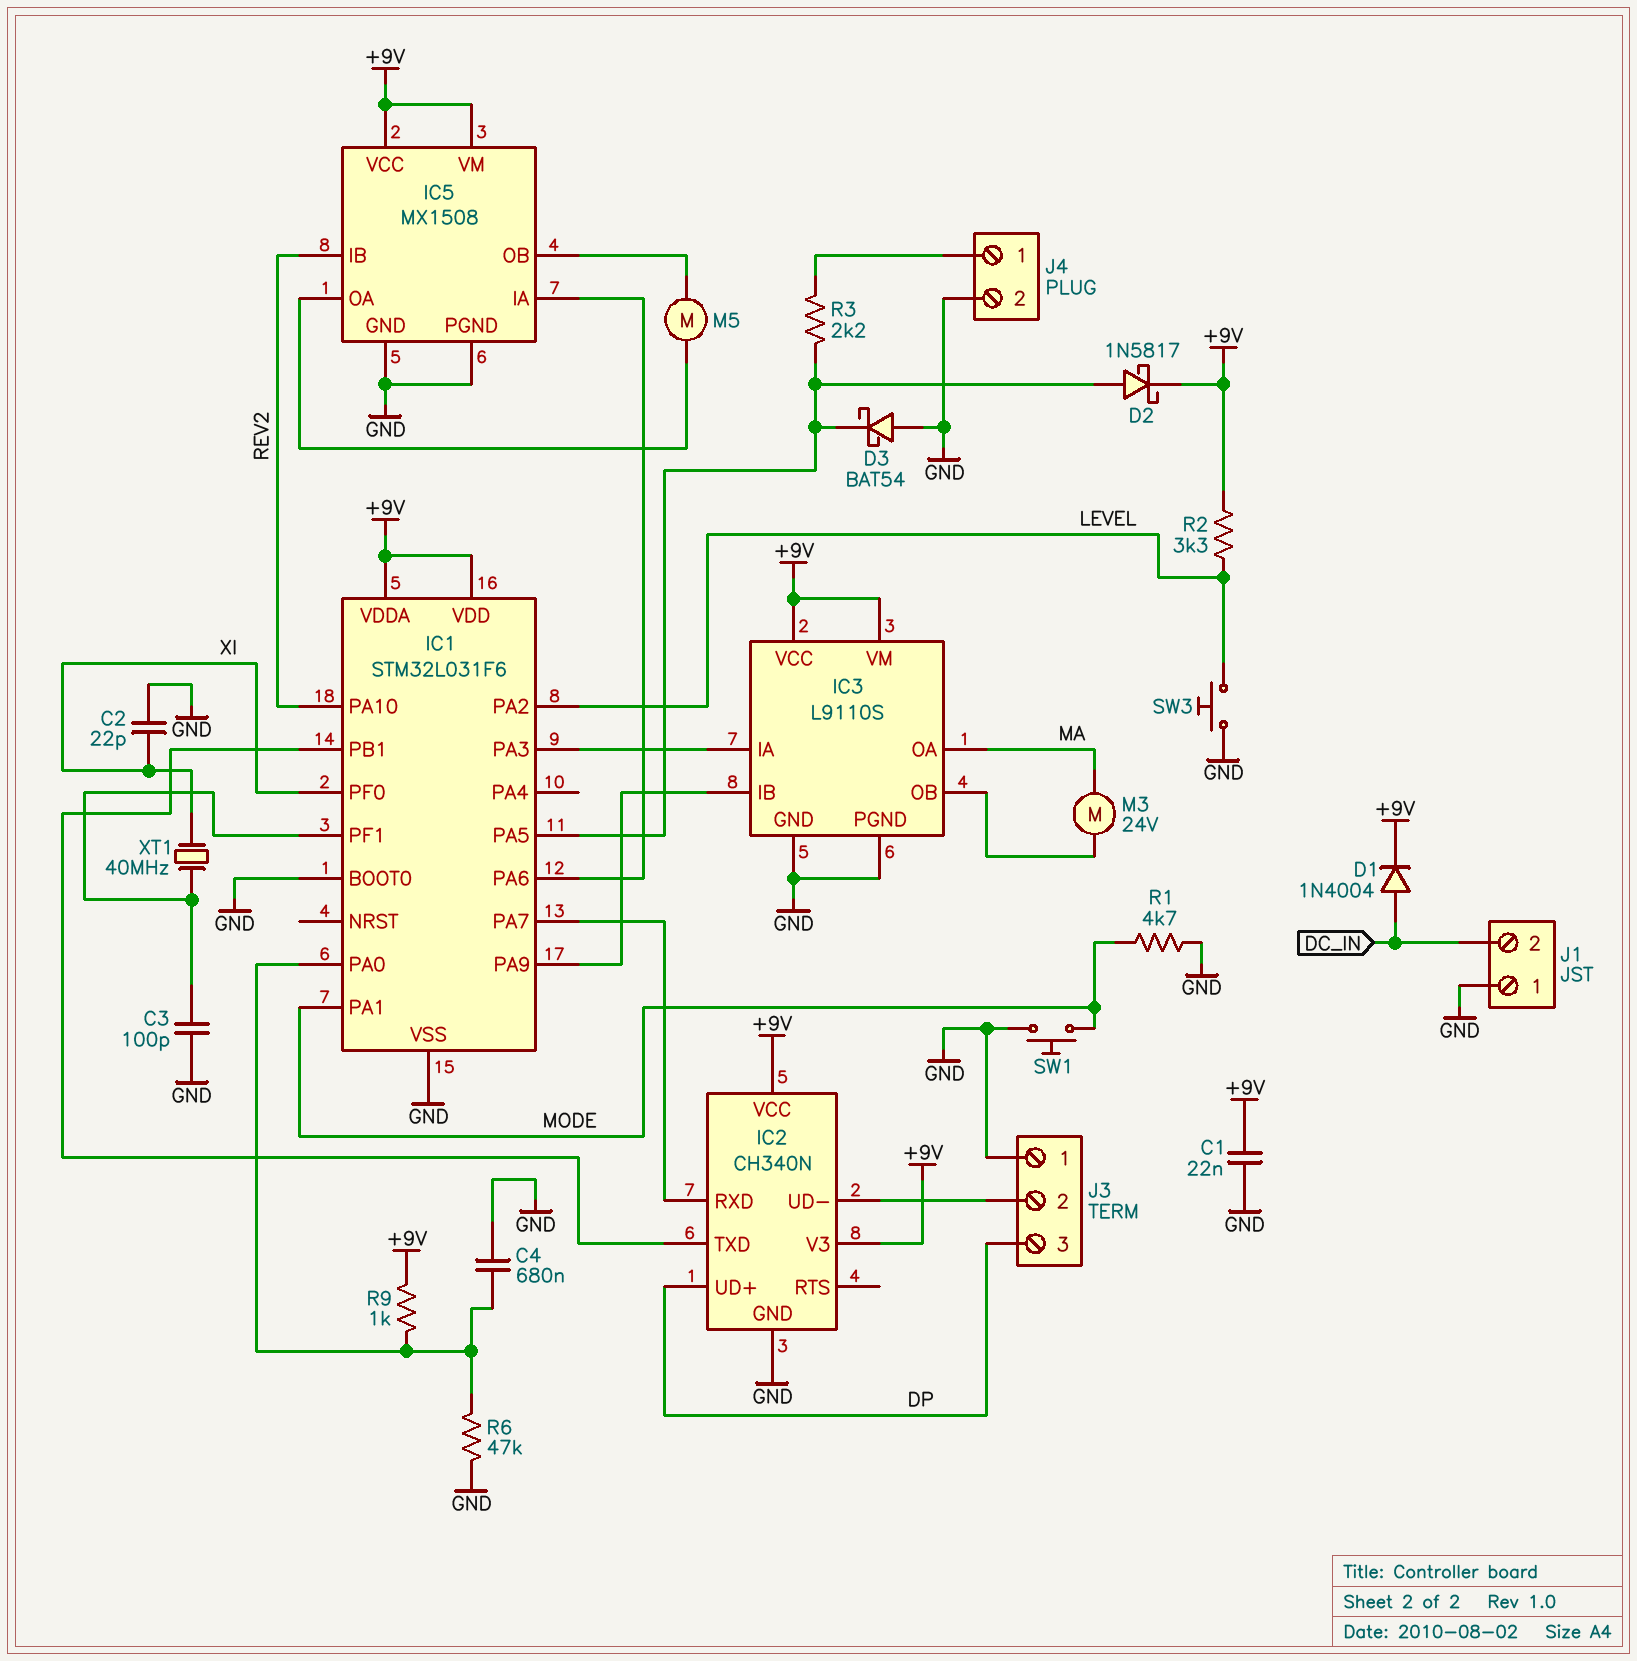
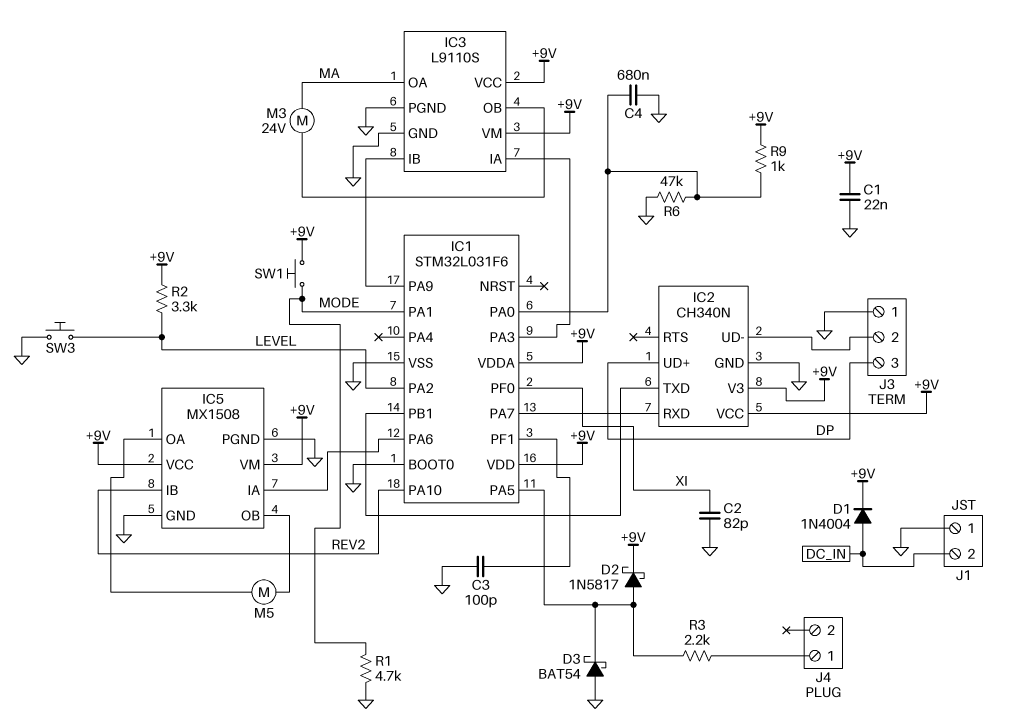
C2: 22pF (GND, XI) -> 82pF (GND, XI)
J4 pin 2: GND -> none
SW1: button (GND, MODE) -> button (+9V, MODE)
XT1: 40MHz (IC1/PF1, XI) -> none

